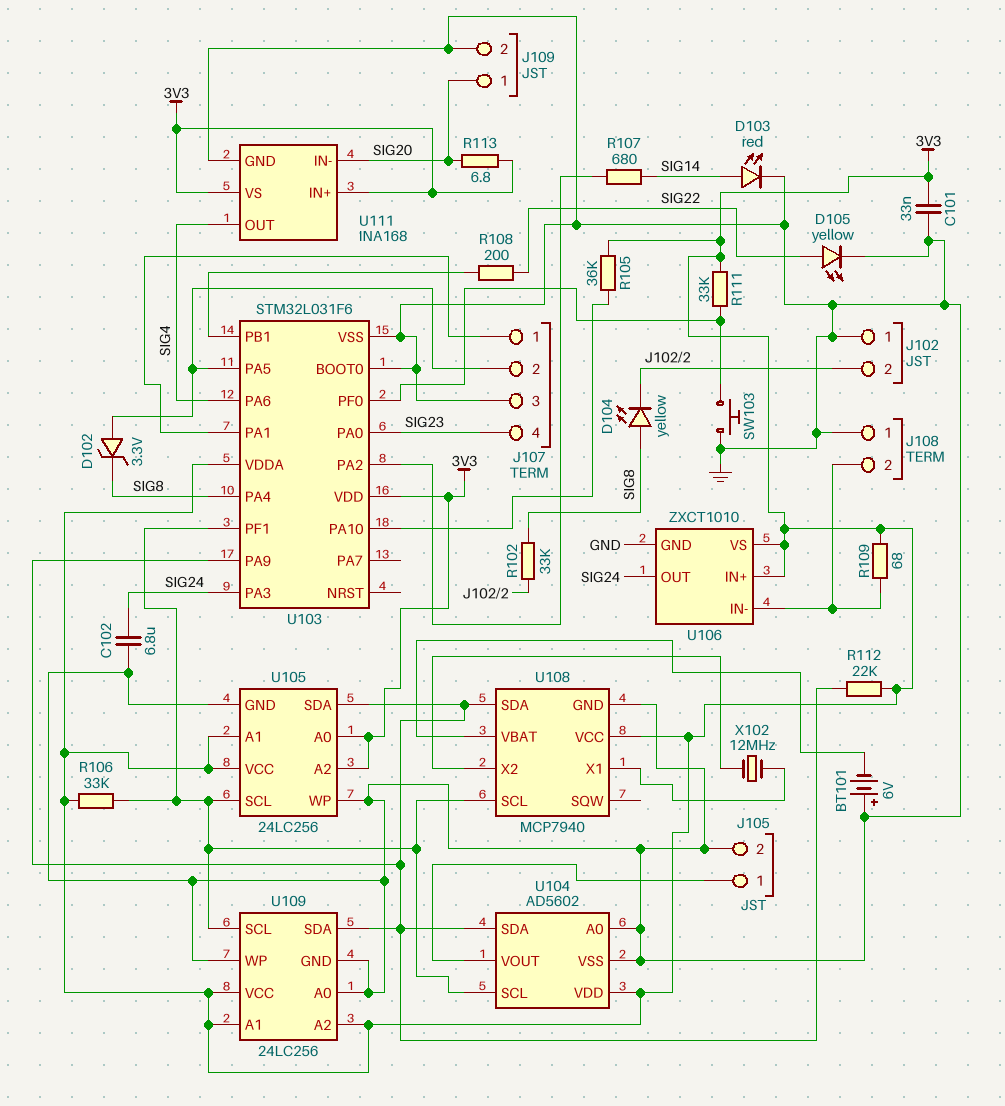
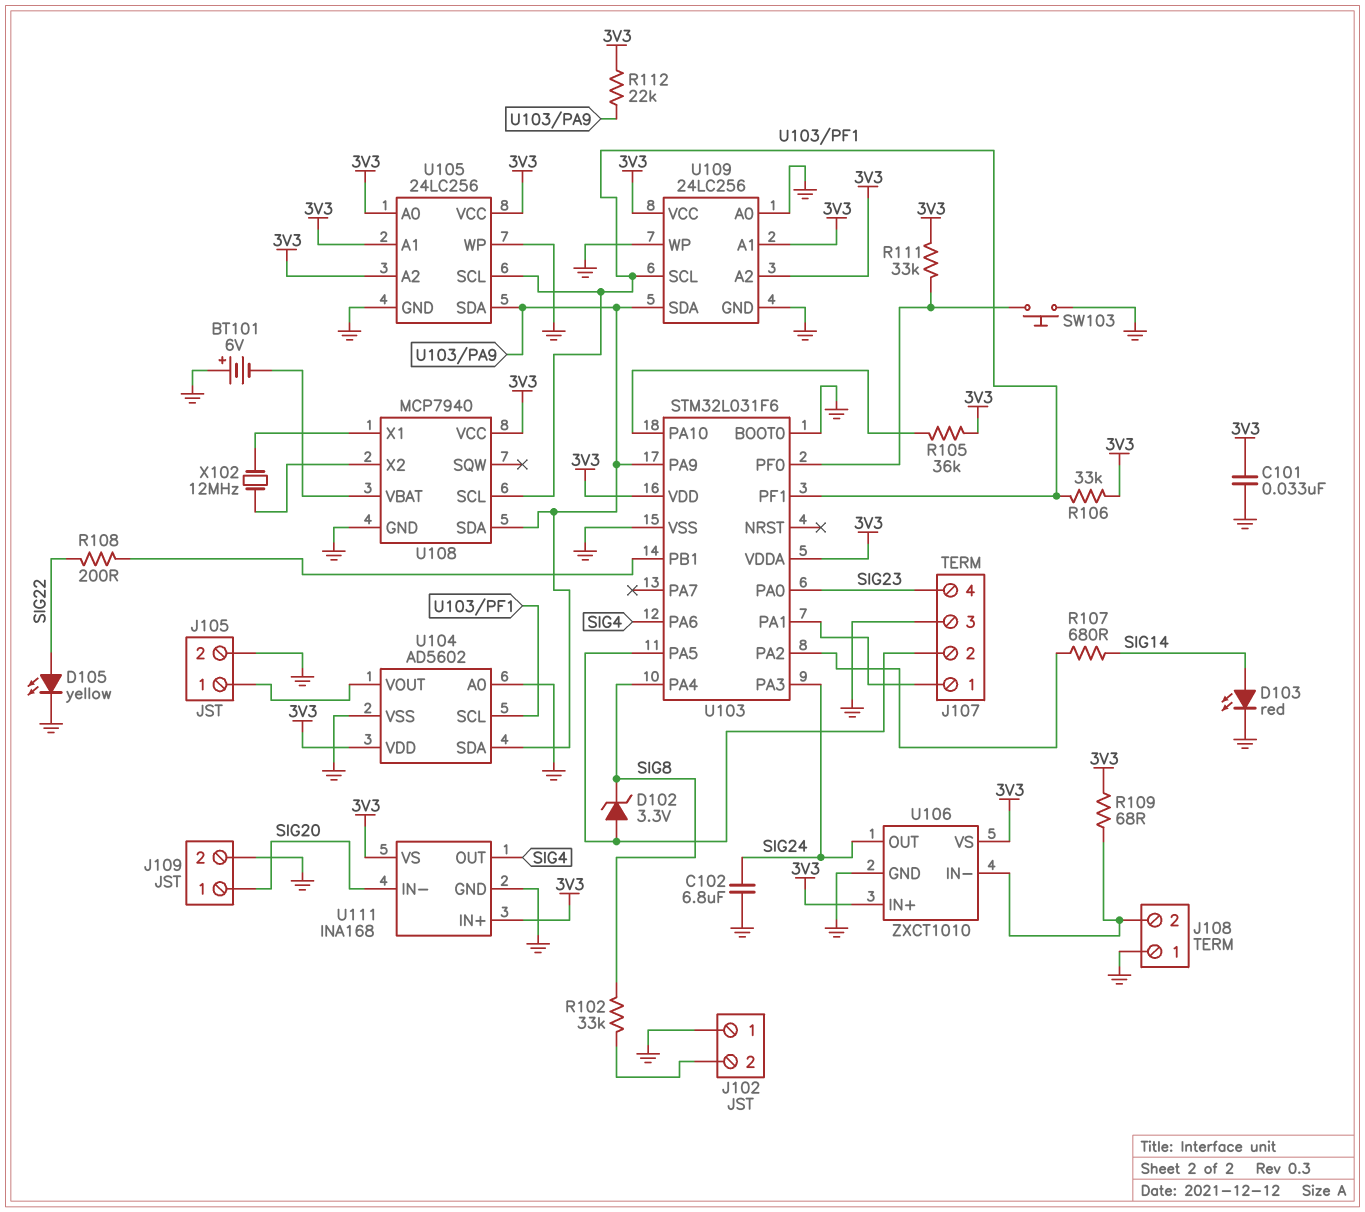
D104: LED yellow (A SIG8, K J102/2) -> none
R113: 6.8 (3V3, SIG20) -> none

